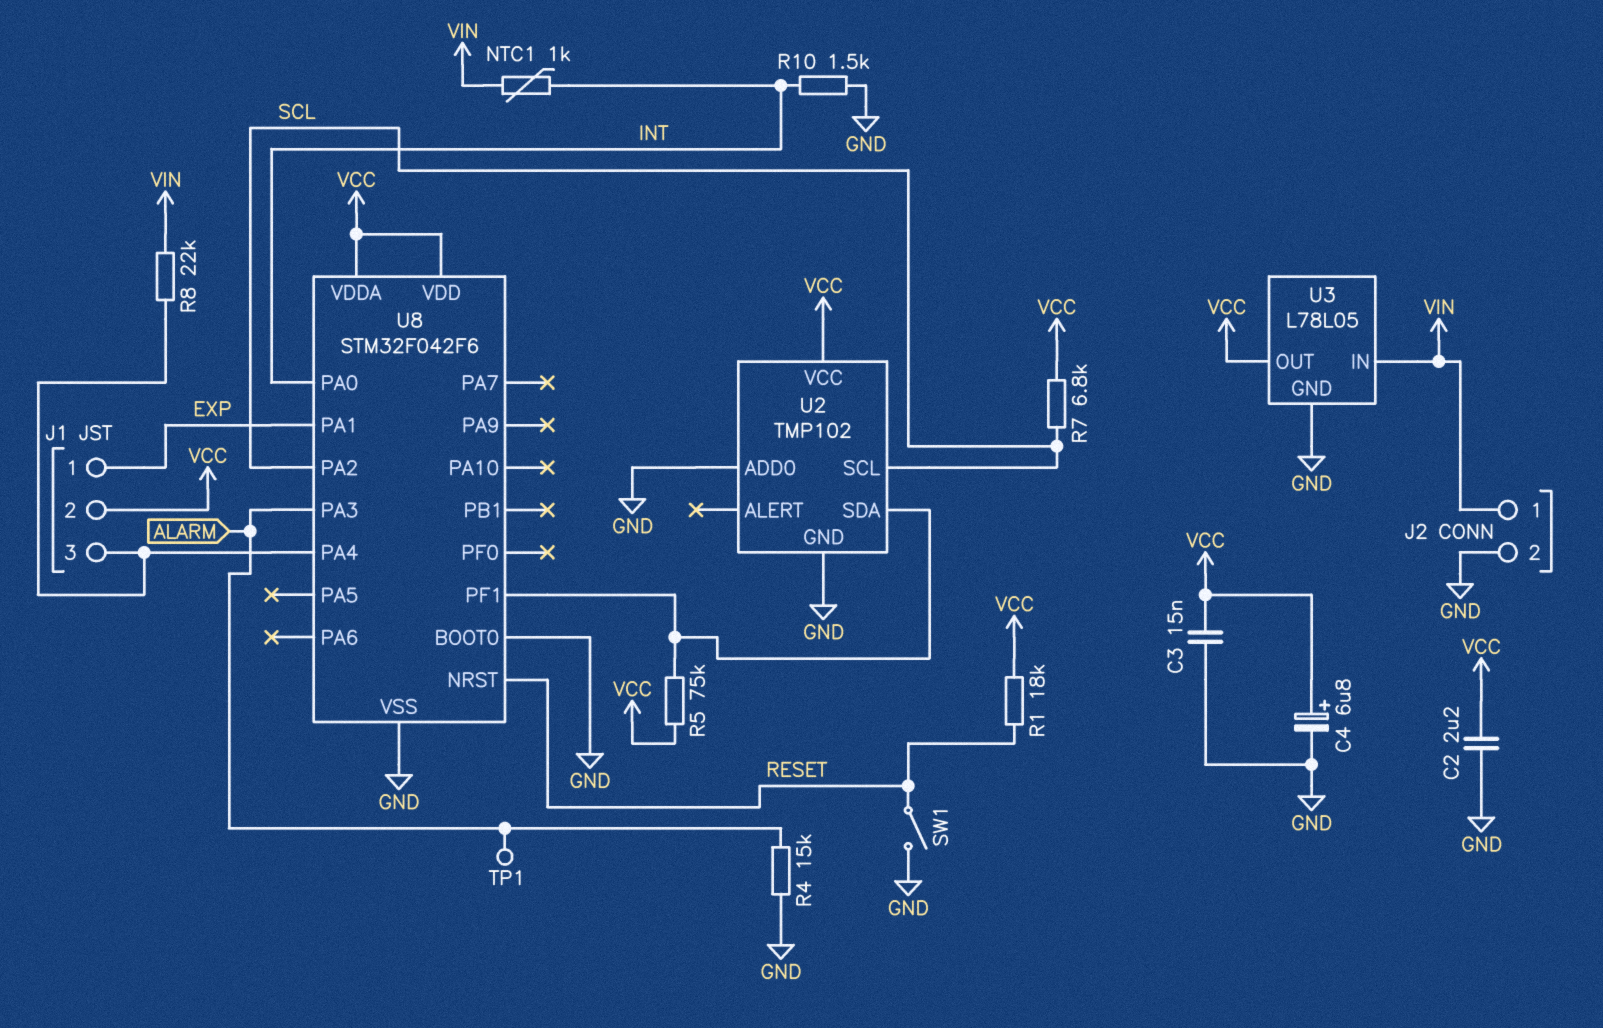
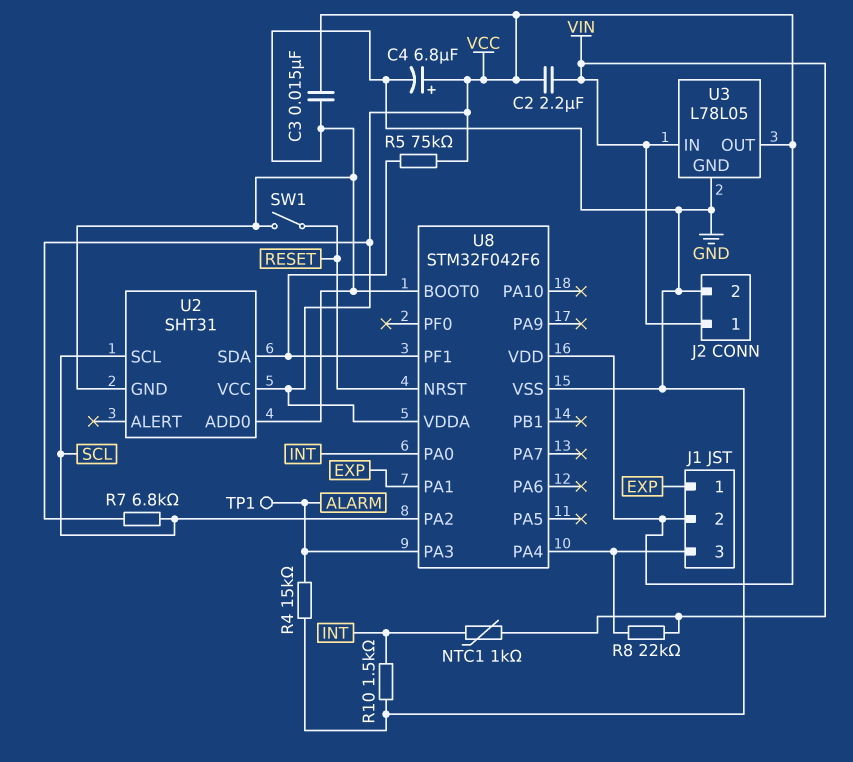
C2: 2.2uF (GND, VCC) -> 2.2uF (VCC, VIN)
R1: 18k (RESET, VCC) -> none
U2: TMP102 -> SHT31

